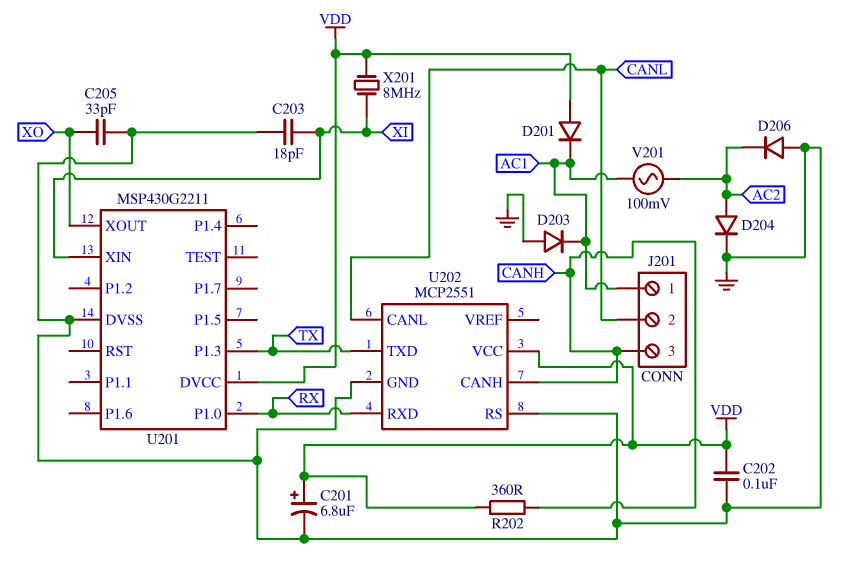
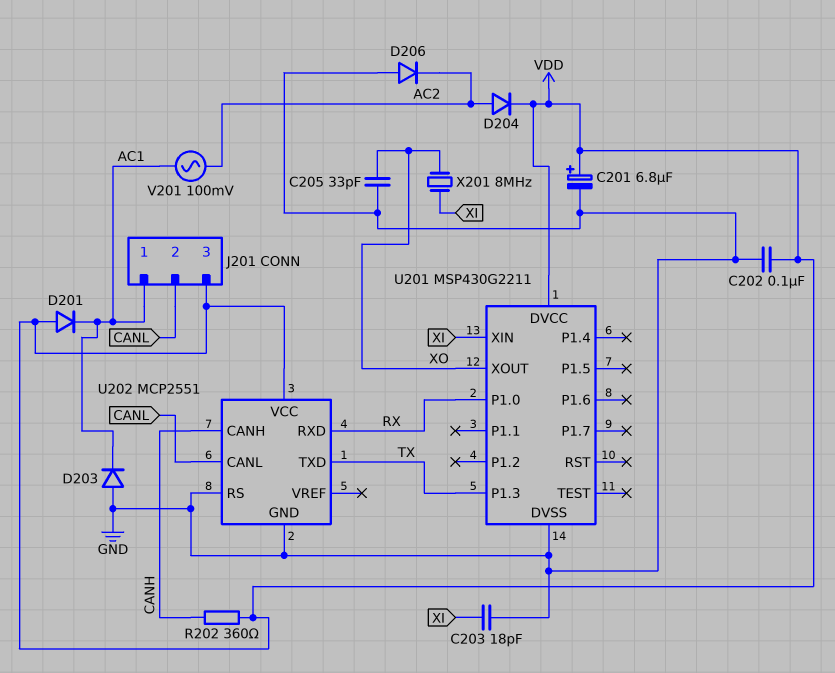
D204: diode (A AC2, K GND) -> diode (A AC2, K VDD)
J201 pin 3: CANH -> VDD
X201: 8MHz (VDD, XI) -> 8MHz (XI, XO)

